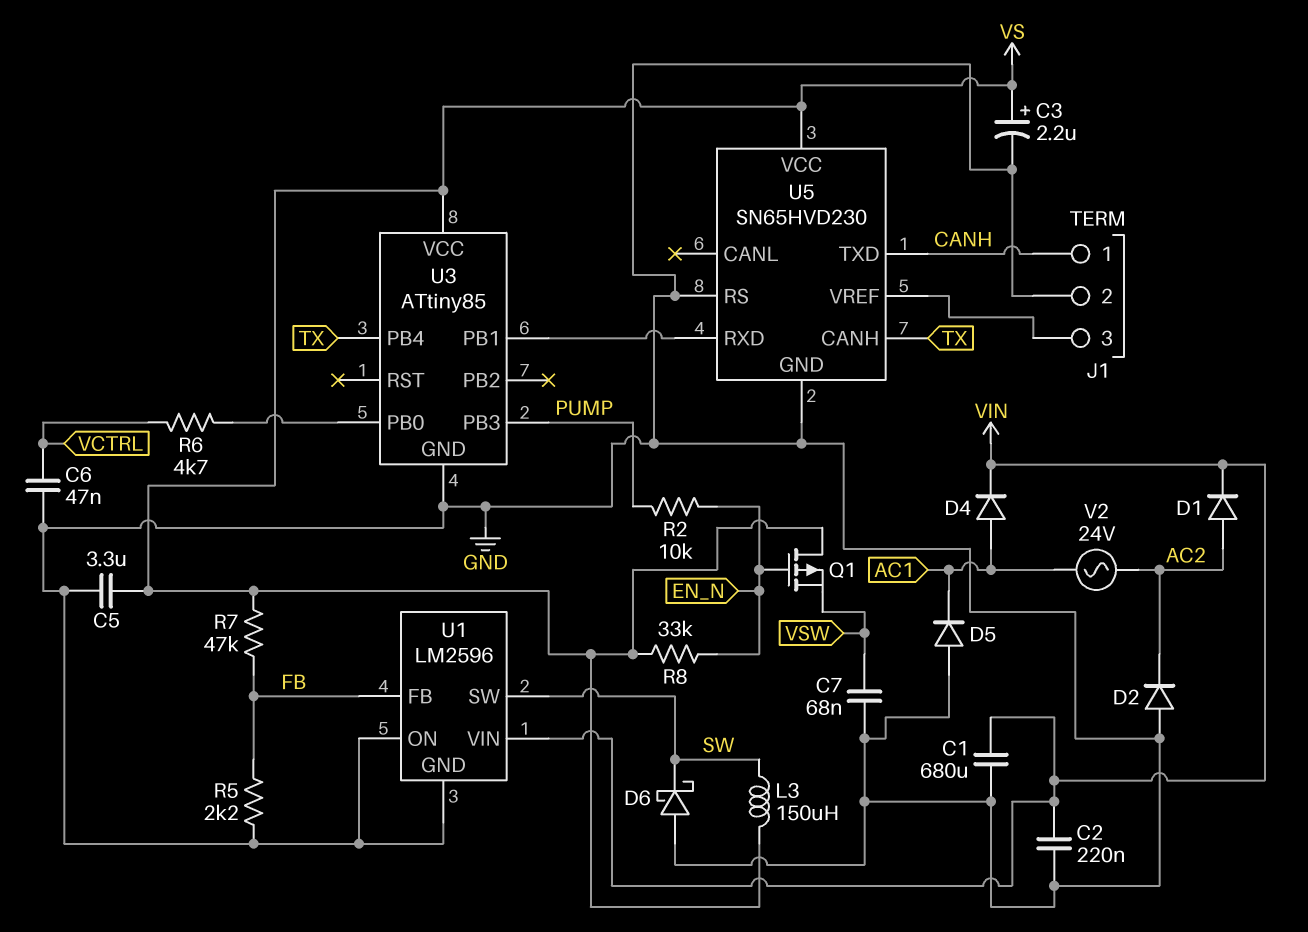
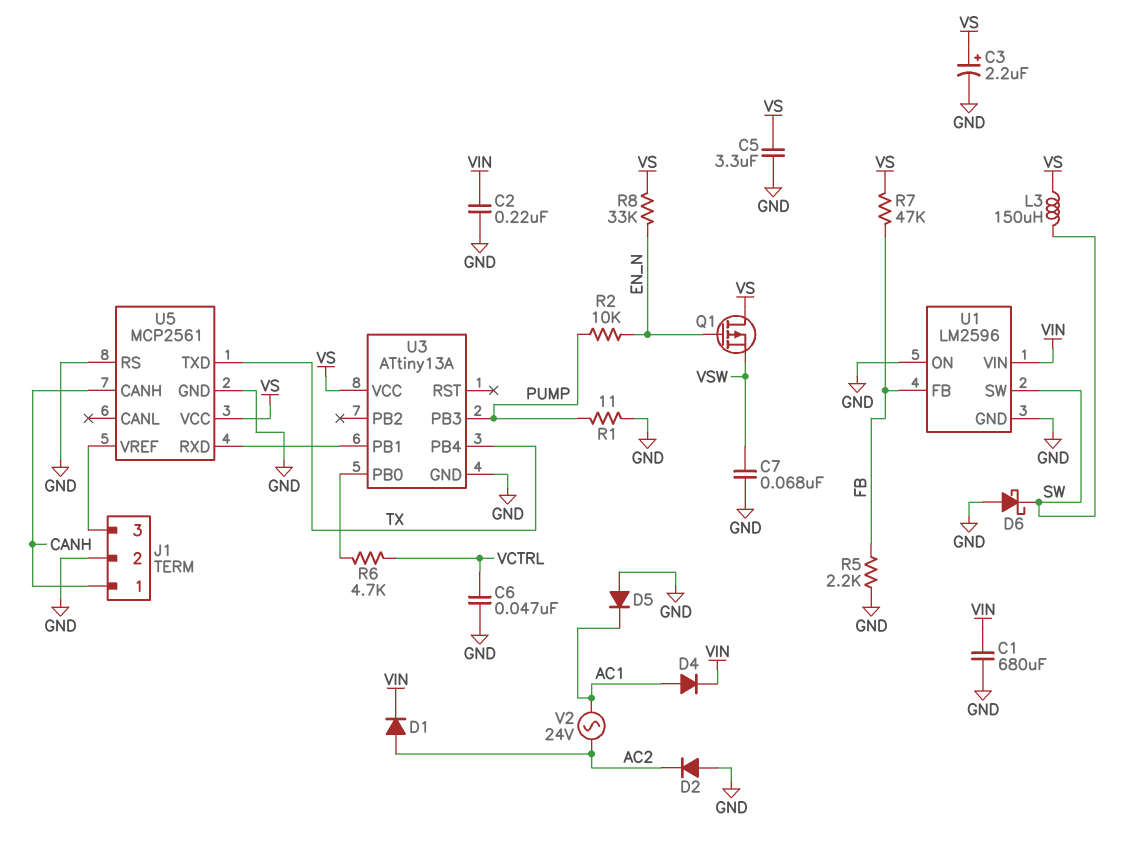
R1: none -> 11 (GND, PUMP)
U3: ATtiny85 -> ATtiny13A
U5: SN65HVD230 -> MCP2561
U5 pin CANH: TX -> CANH
U5 pin TXD: CANH -> TX

